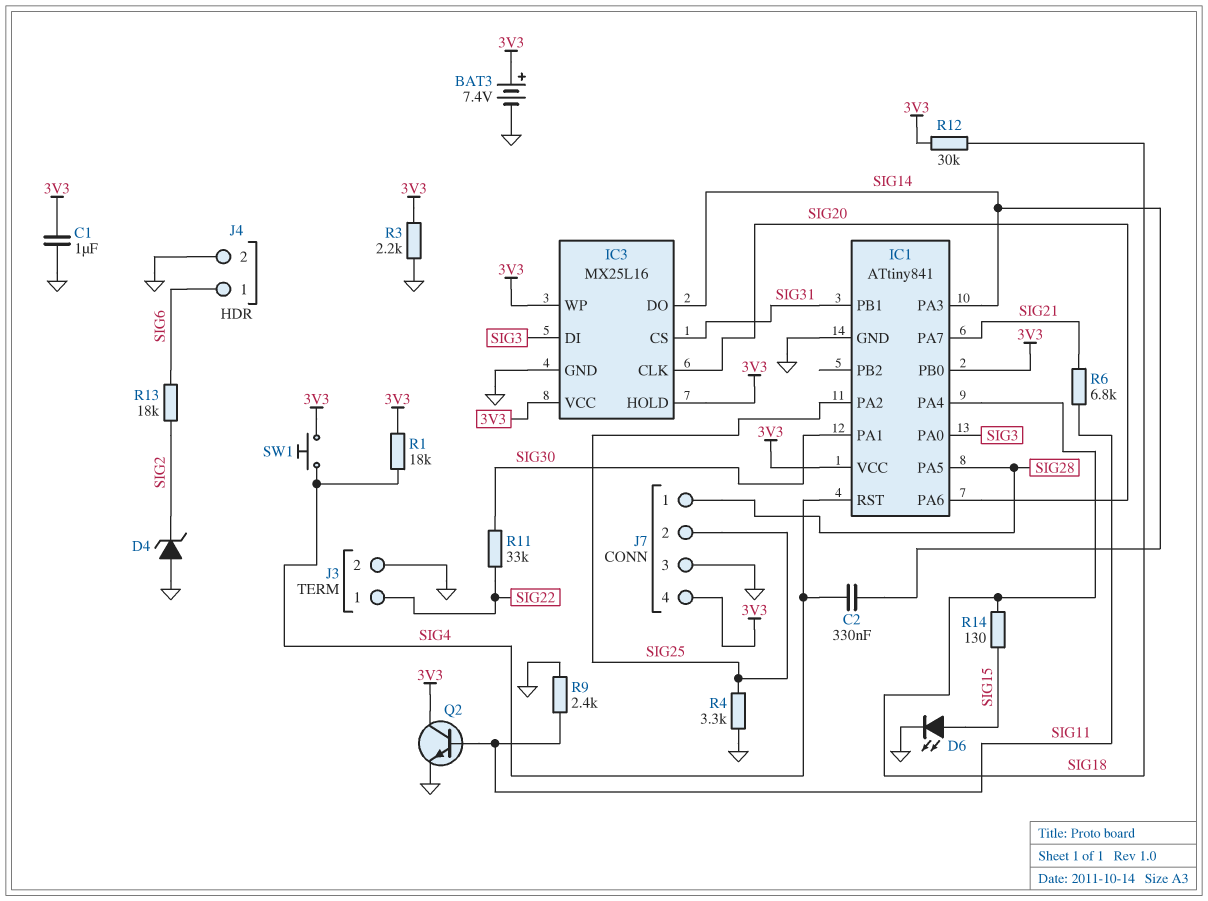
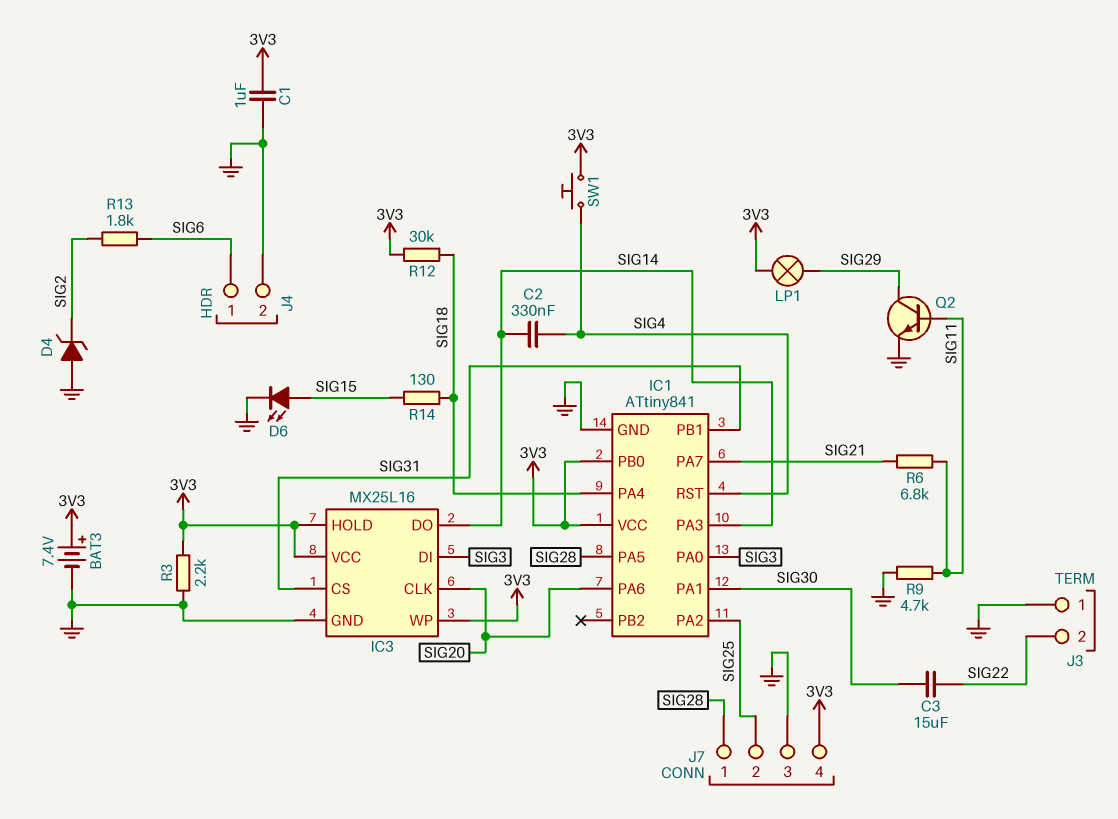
C3: none -> 15uF (SIG22, SIG30)
J3 pin 1: SIG22 -> GND
J3 pin 2: GND -> SIG22
LP1: none -> lamp (3V3, SIG29)
Q2: NPN (B SIG11, C 3V3, E GND) -> NPN (B SIG11, C SIG29, E GND)
R1: 18k (3V3, SIG4) -> none
R4: 3.3k (GND, SIG25) -> none
R9: 2.4k (GND, SIG11) -> 4.7k (GND, SIG11)
R11: 33k (SIG22, SIG30) -> none
R13: 18k (SIG2, SIG6) -> 1.8k (SIG2, SIG6)

